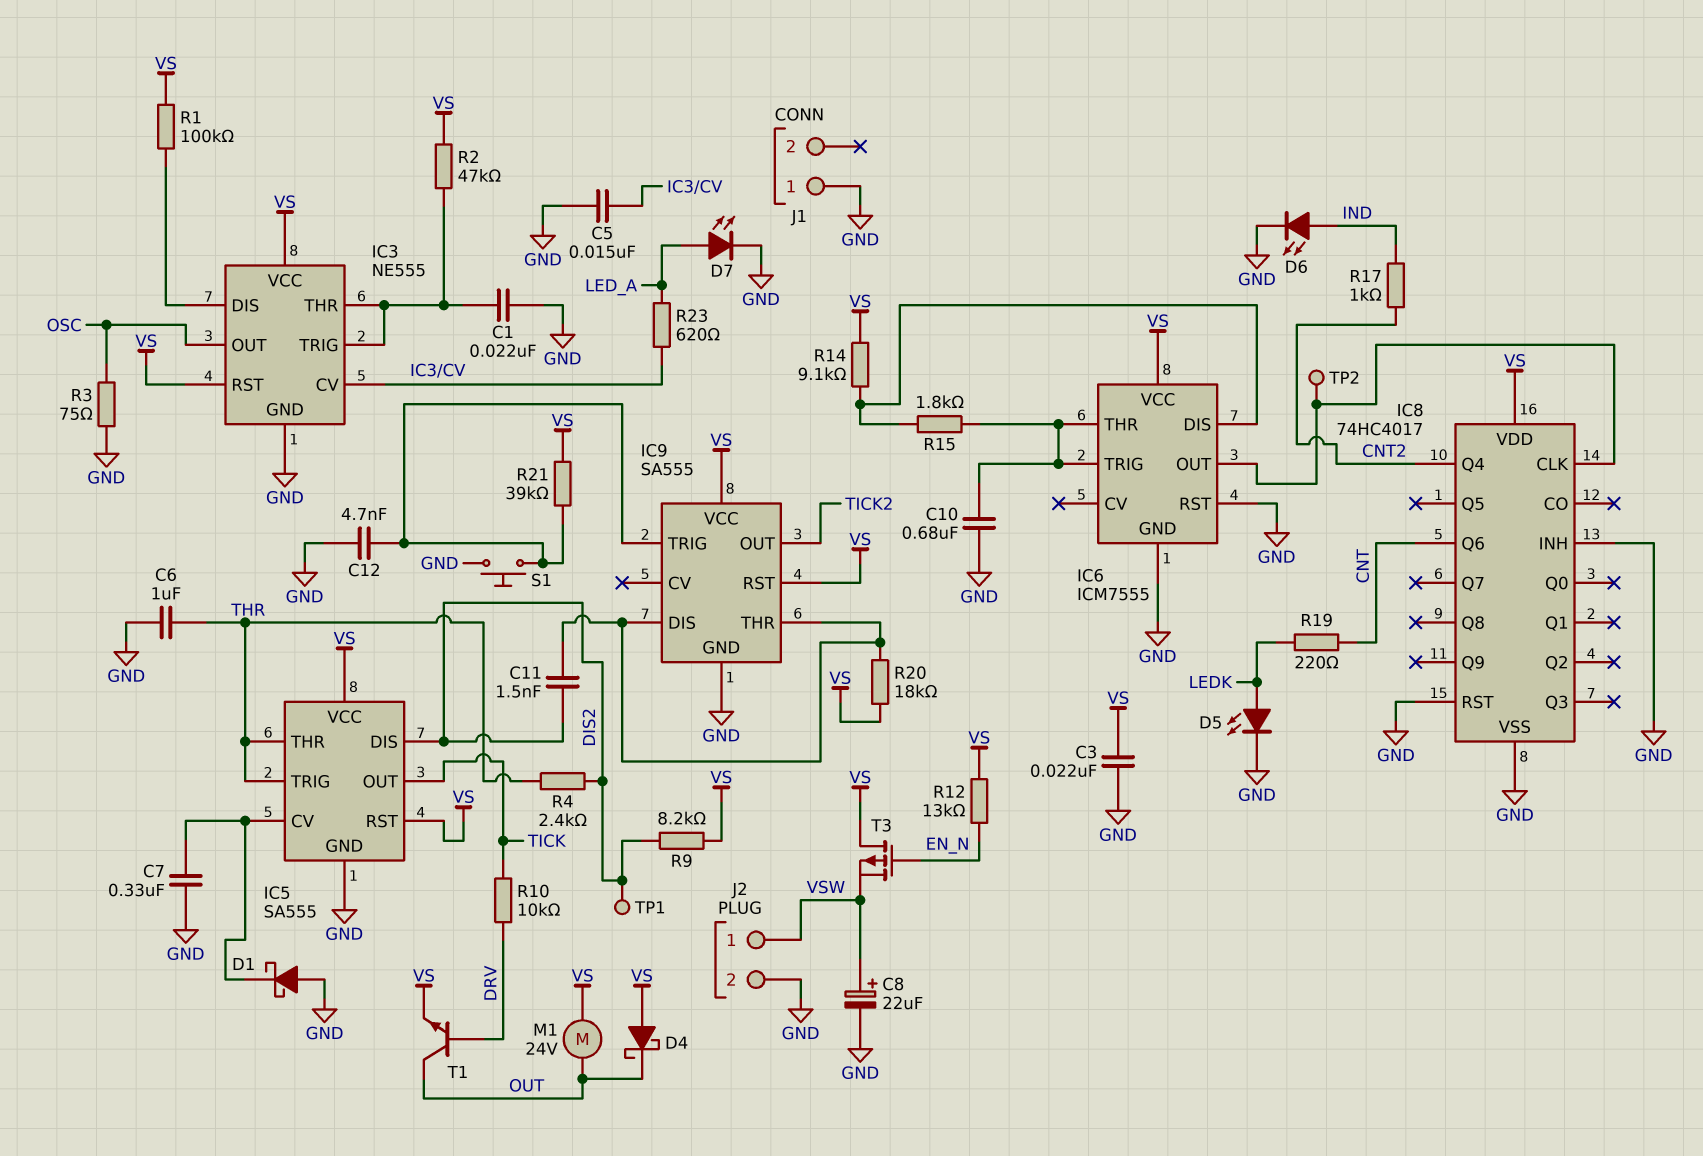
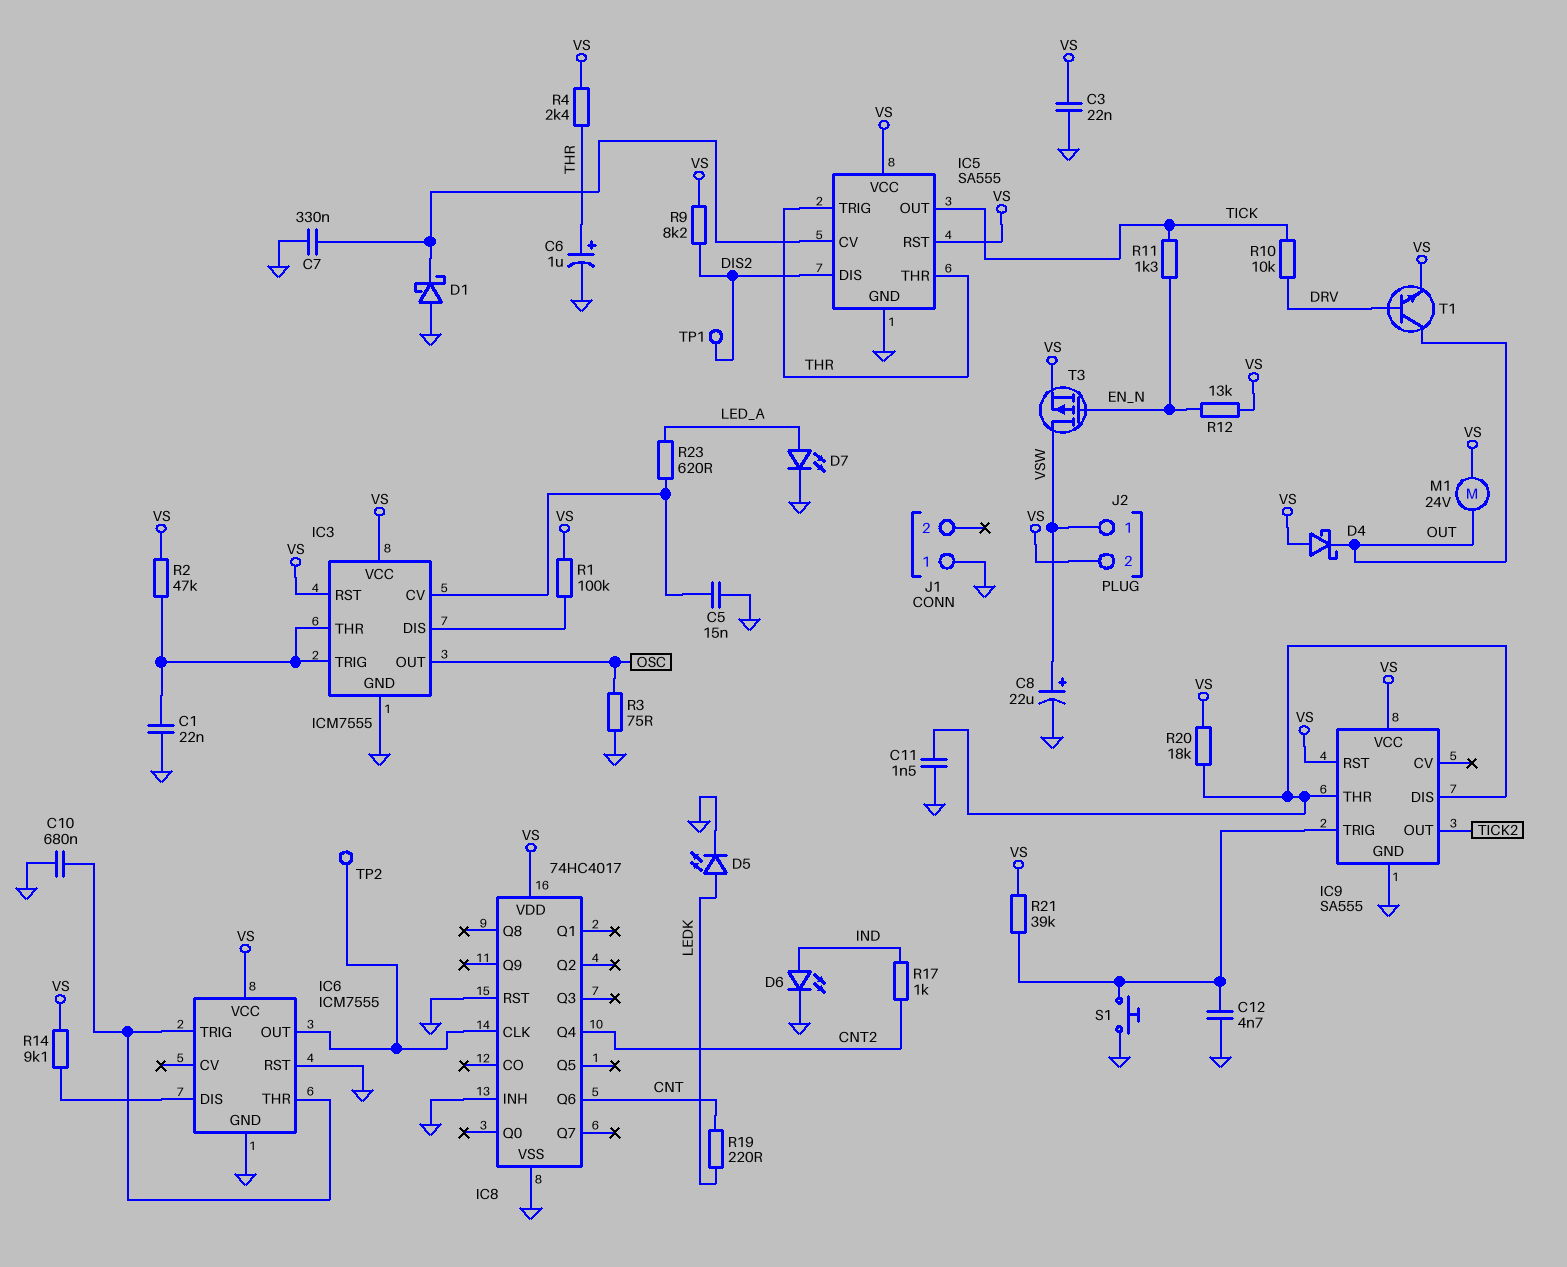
C6: 1uF (GND, THR) -> 1uF (plus THR, minus GND)
C11: 1.5nF (DIS2, IC9/DIS) -> 1.5nF (GND, IC9/DIS)
IC3: NE555 -> ICM7555
J2 pin 2: GND -> VS
R4: 2.4k (DIS2, THR) -> 2.4k (THR, VS)
R11: none -> 1.3k (EN_N, TICK)
R15: 1.8k (IC6/DIS, IC6/THR) -> none
T3: PMOS (G EN_N, D VS, S VSW) -> PMOS (G EN_N, D VSW, S VS)

